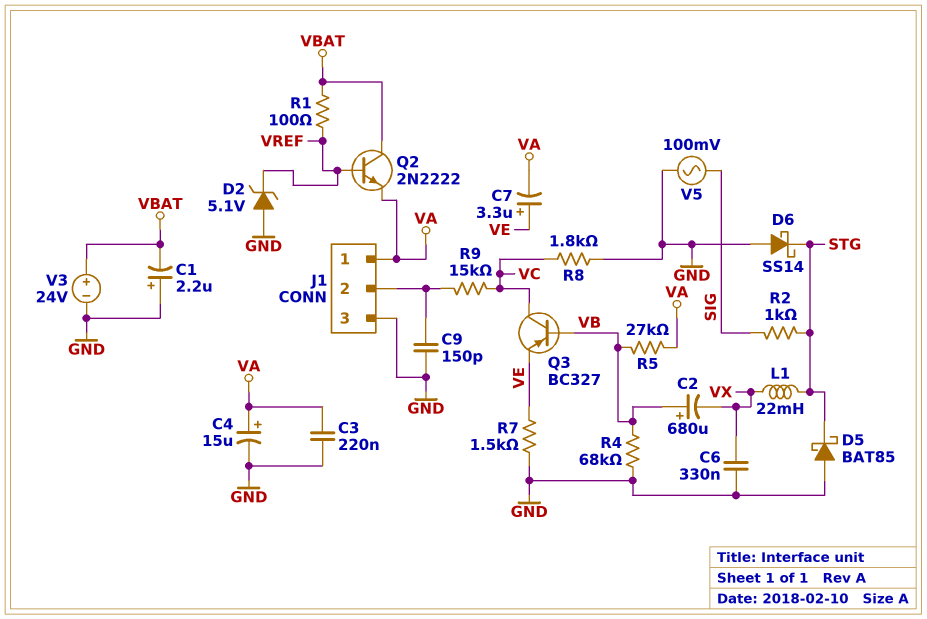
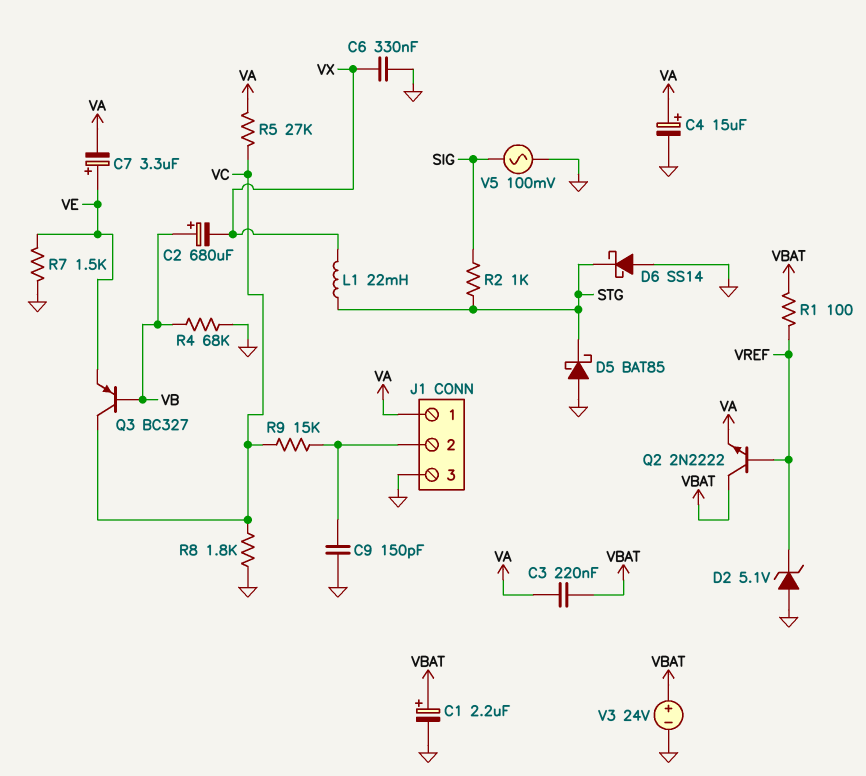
C1: 2.2uF (plus GND, minus VBAT) -> 2.2uF (plus VBAT, minus GND)
C3: 220nF (GND, VA) -> 220nF (VA, VBAT)
R5: 27k (VA, VB) -> 27k (VA, VC)

